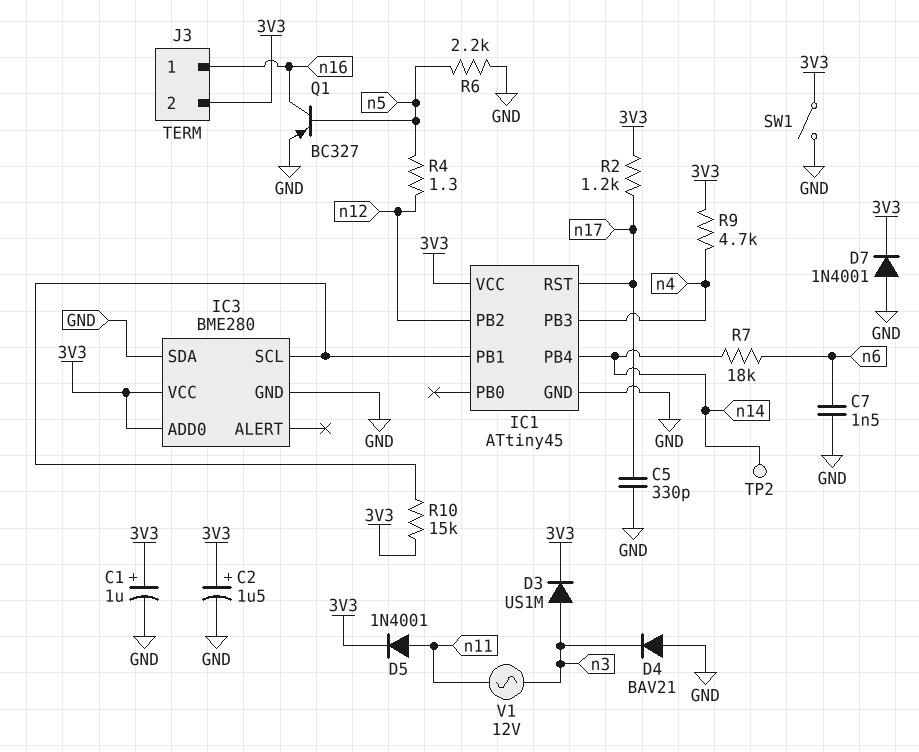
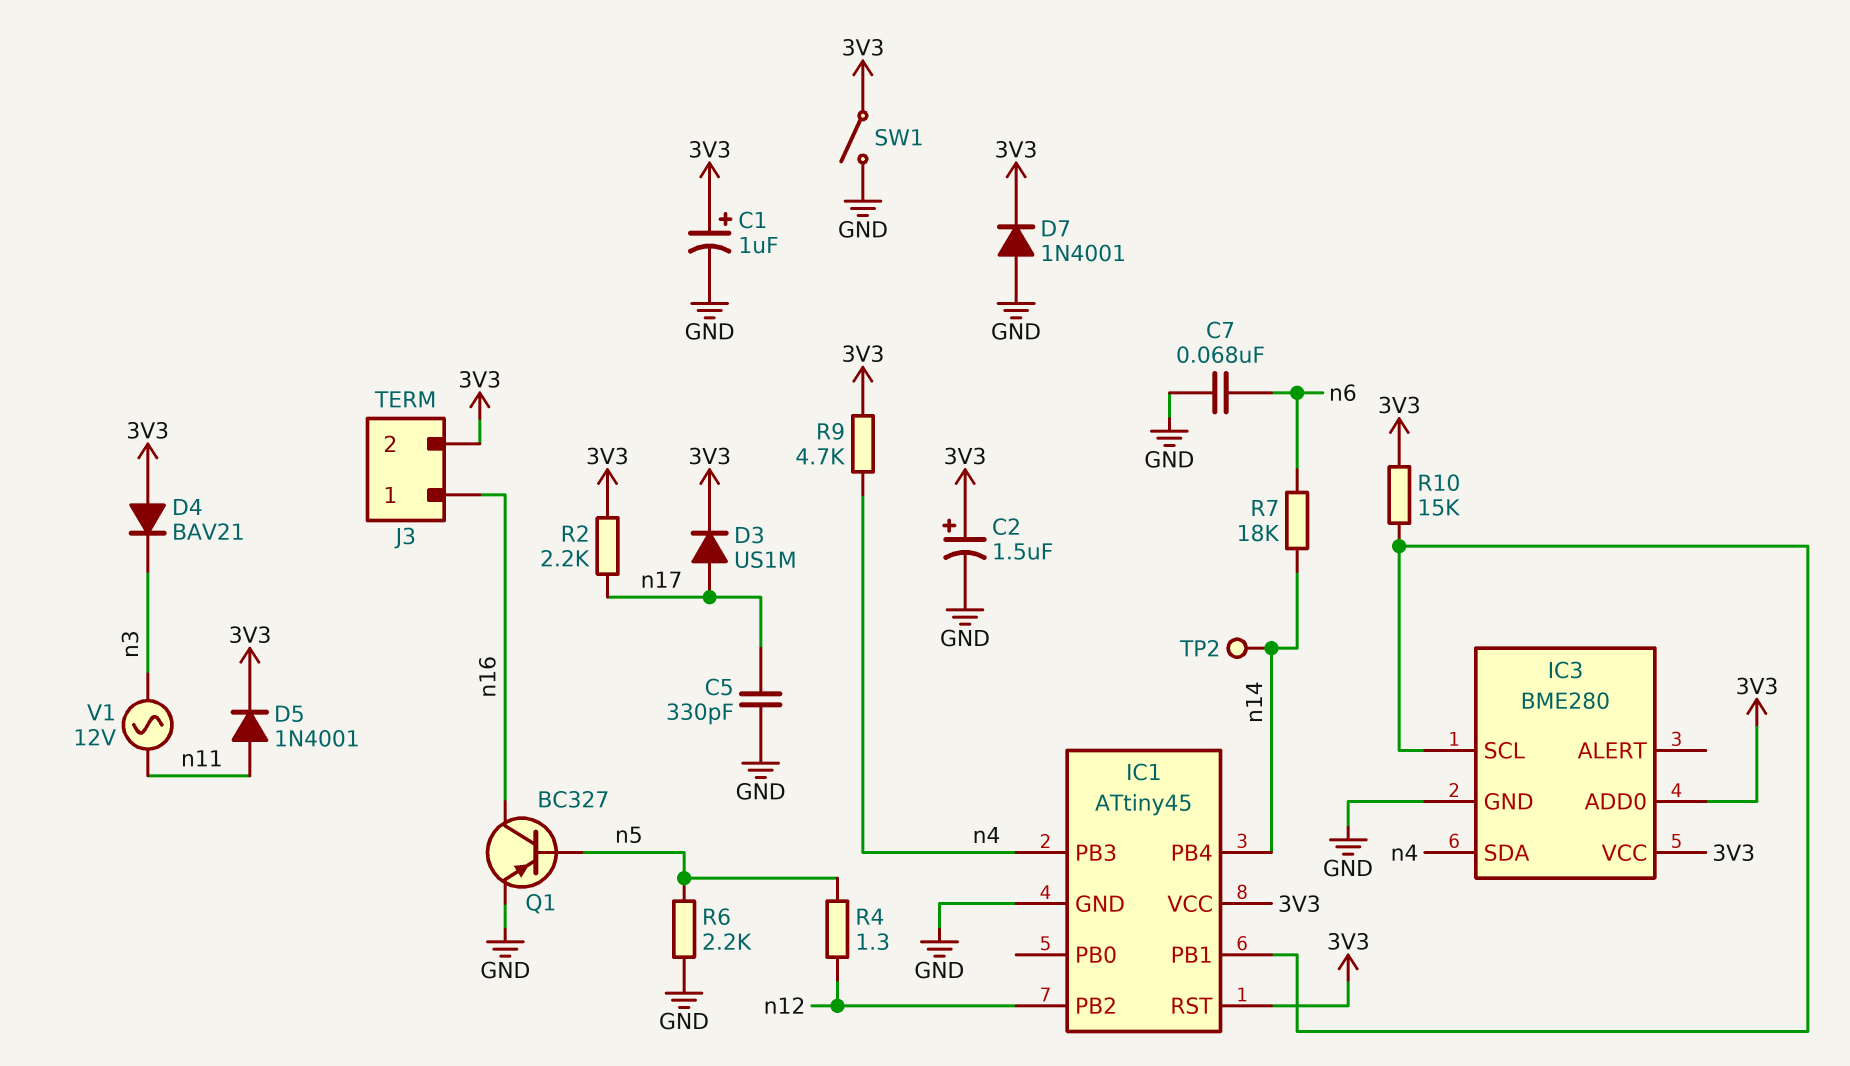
C7: 1.5nF (GND, n6) -> 68nF (GND, n6)
D3: diode US1M (A n3, K 3V3) -> diode US1M (A n17, K 3V3)
D4: diode BAV21 (A GND, K n3) -> diode BAV21 (A 3V3, K n3)
IC1 pin RST: n17 -> 3V3
IC3 pin SDA: GND -> n4
R2: 1.2k (3V3, n17) -> 2.2k (3V3, n17)

